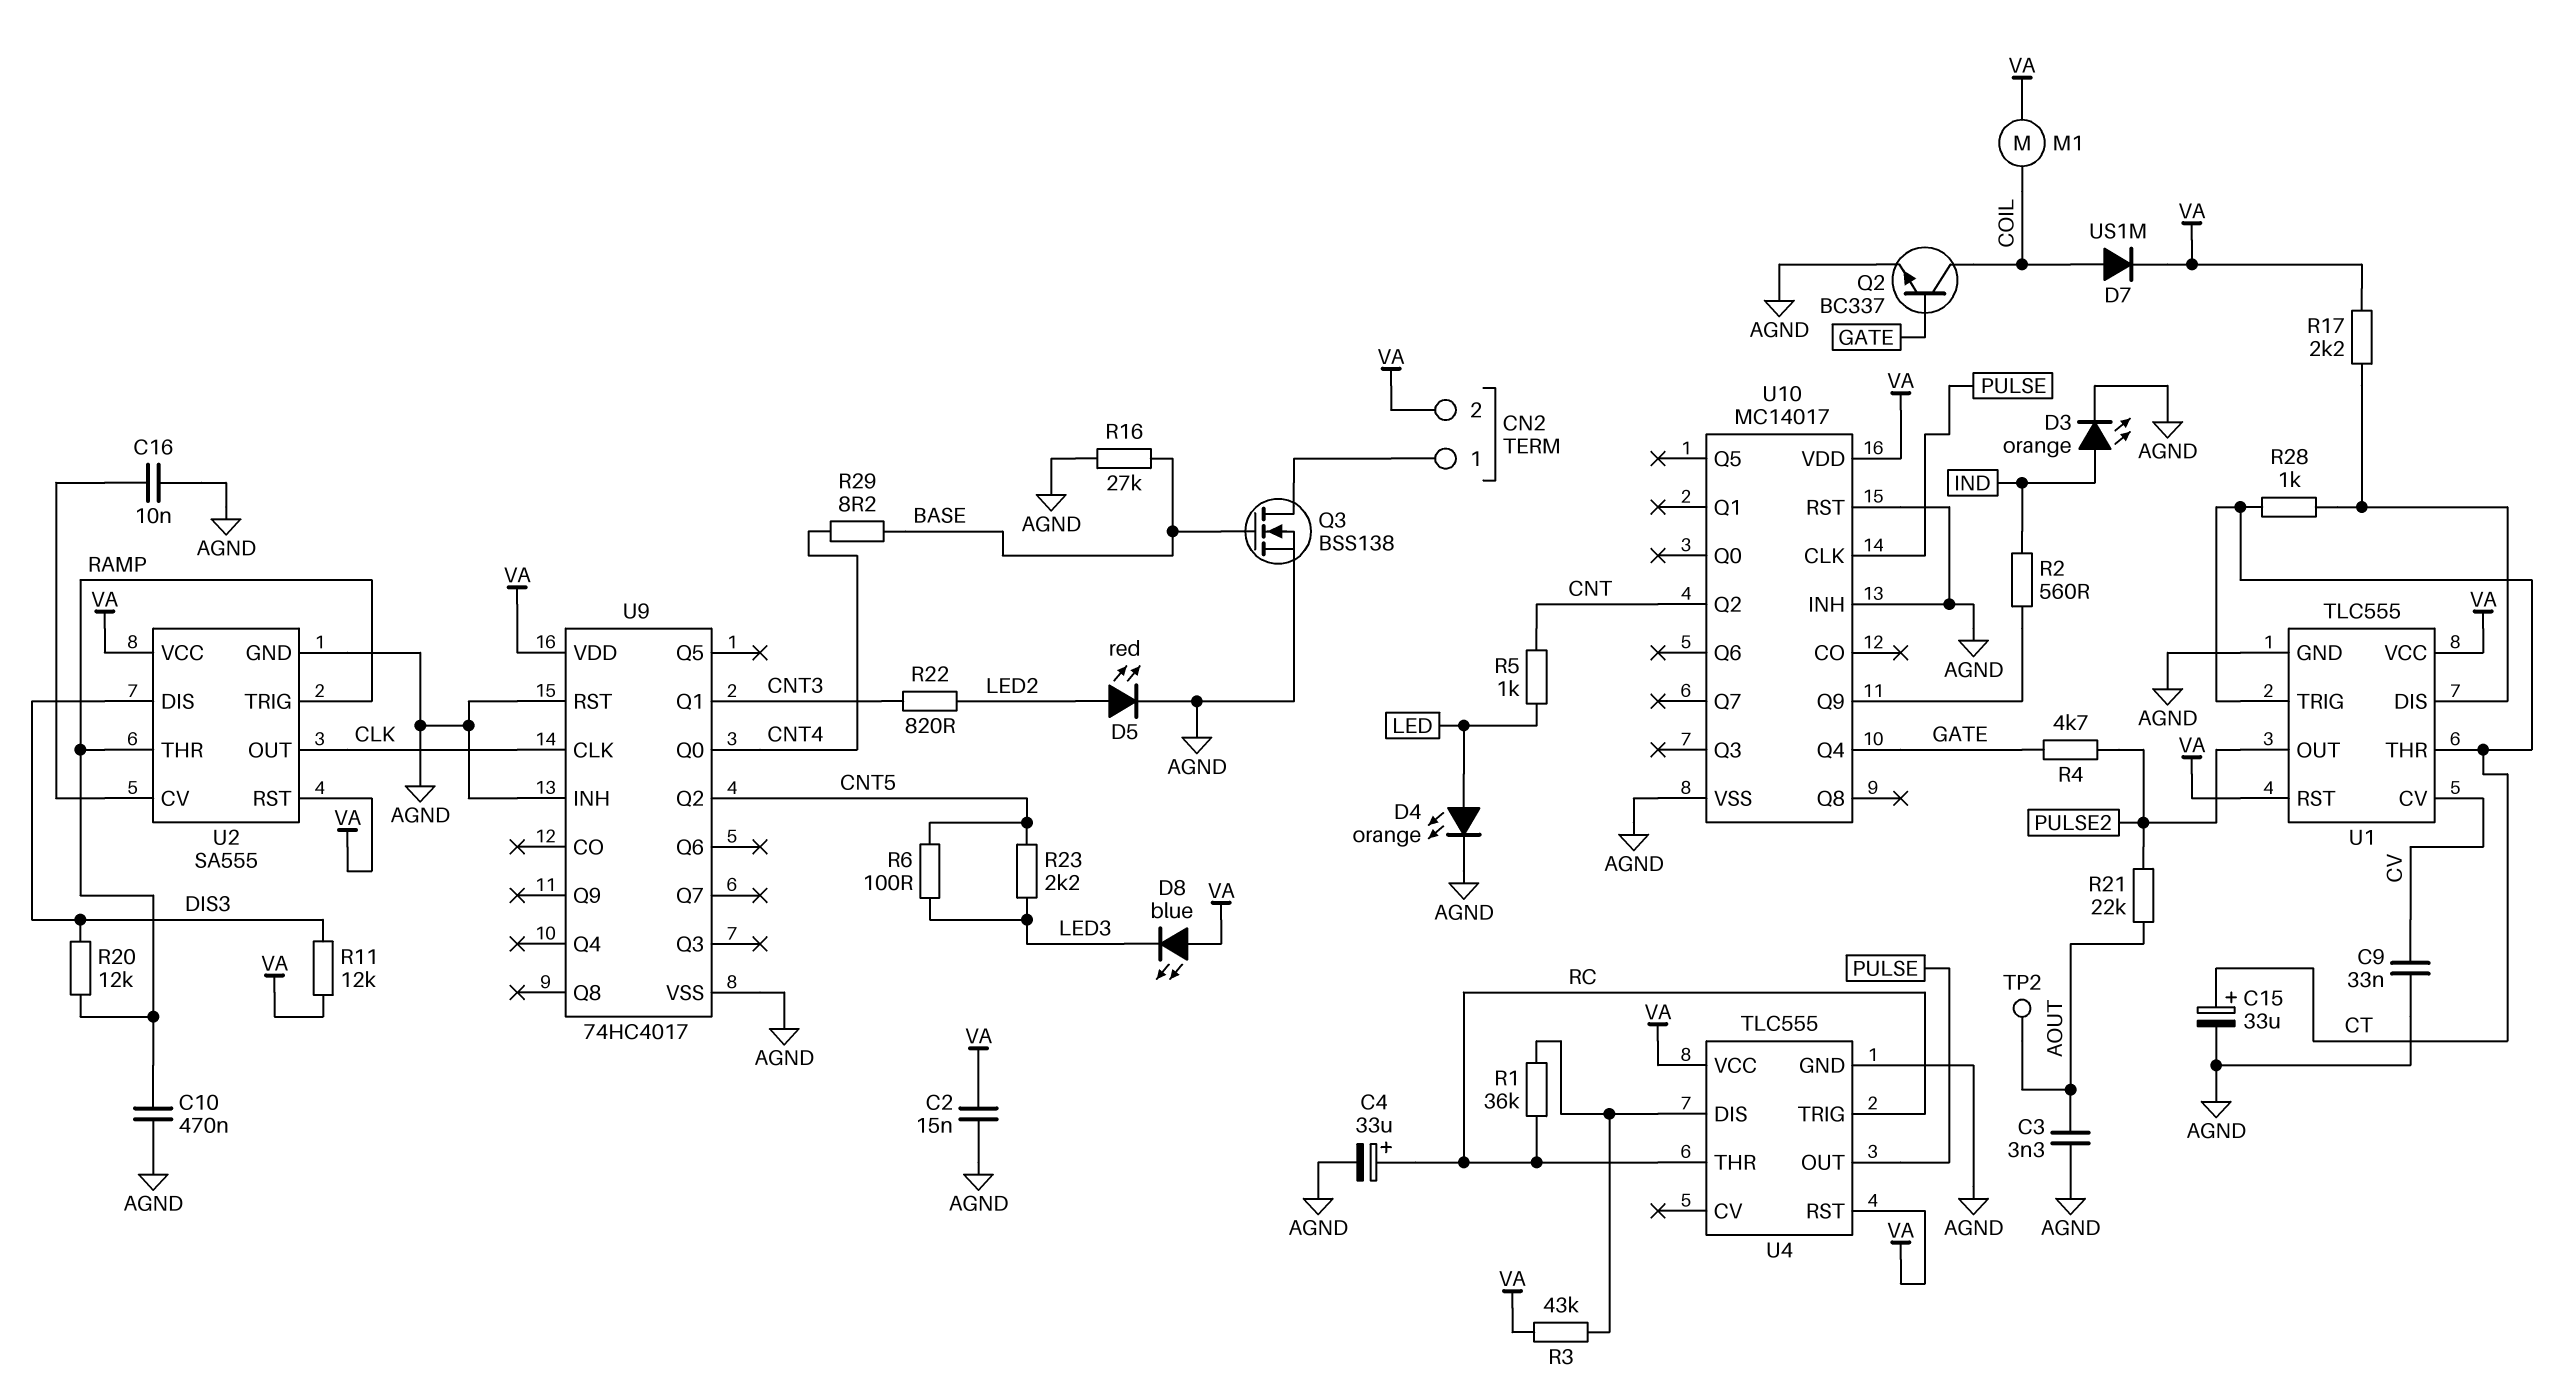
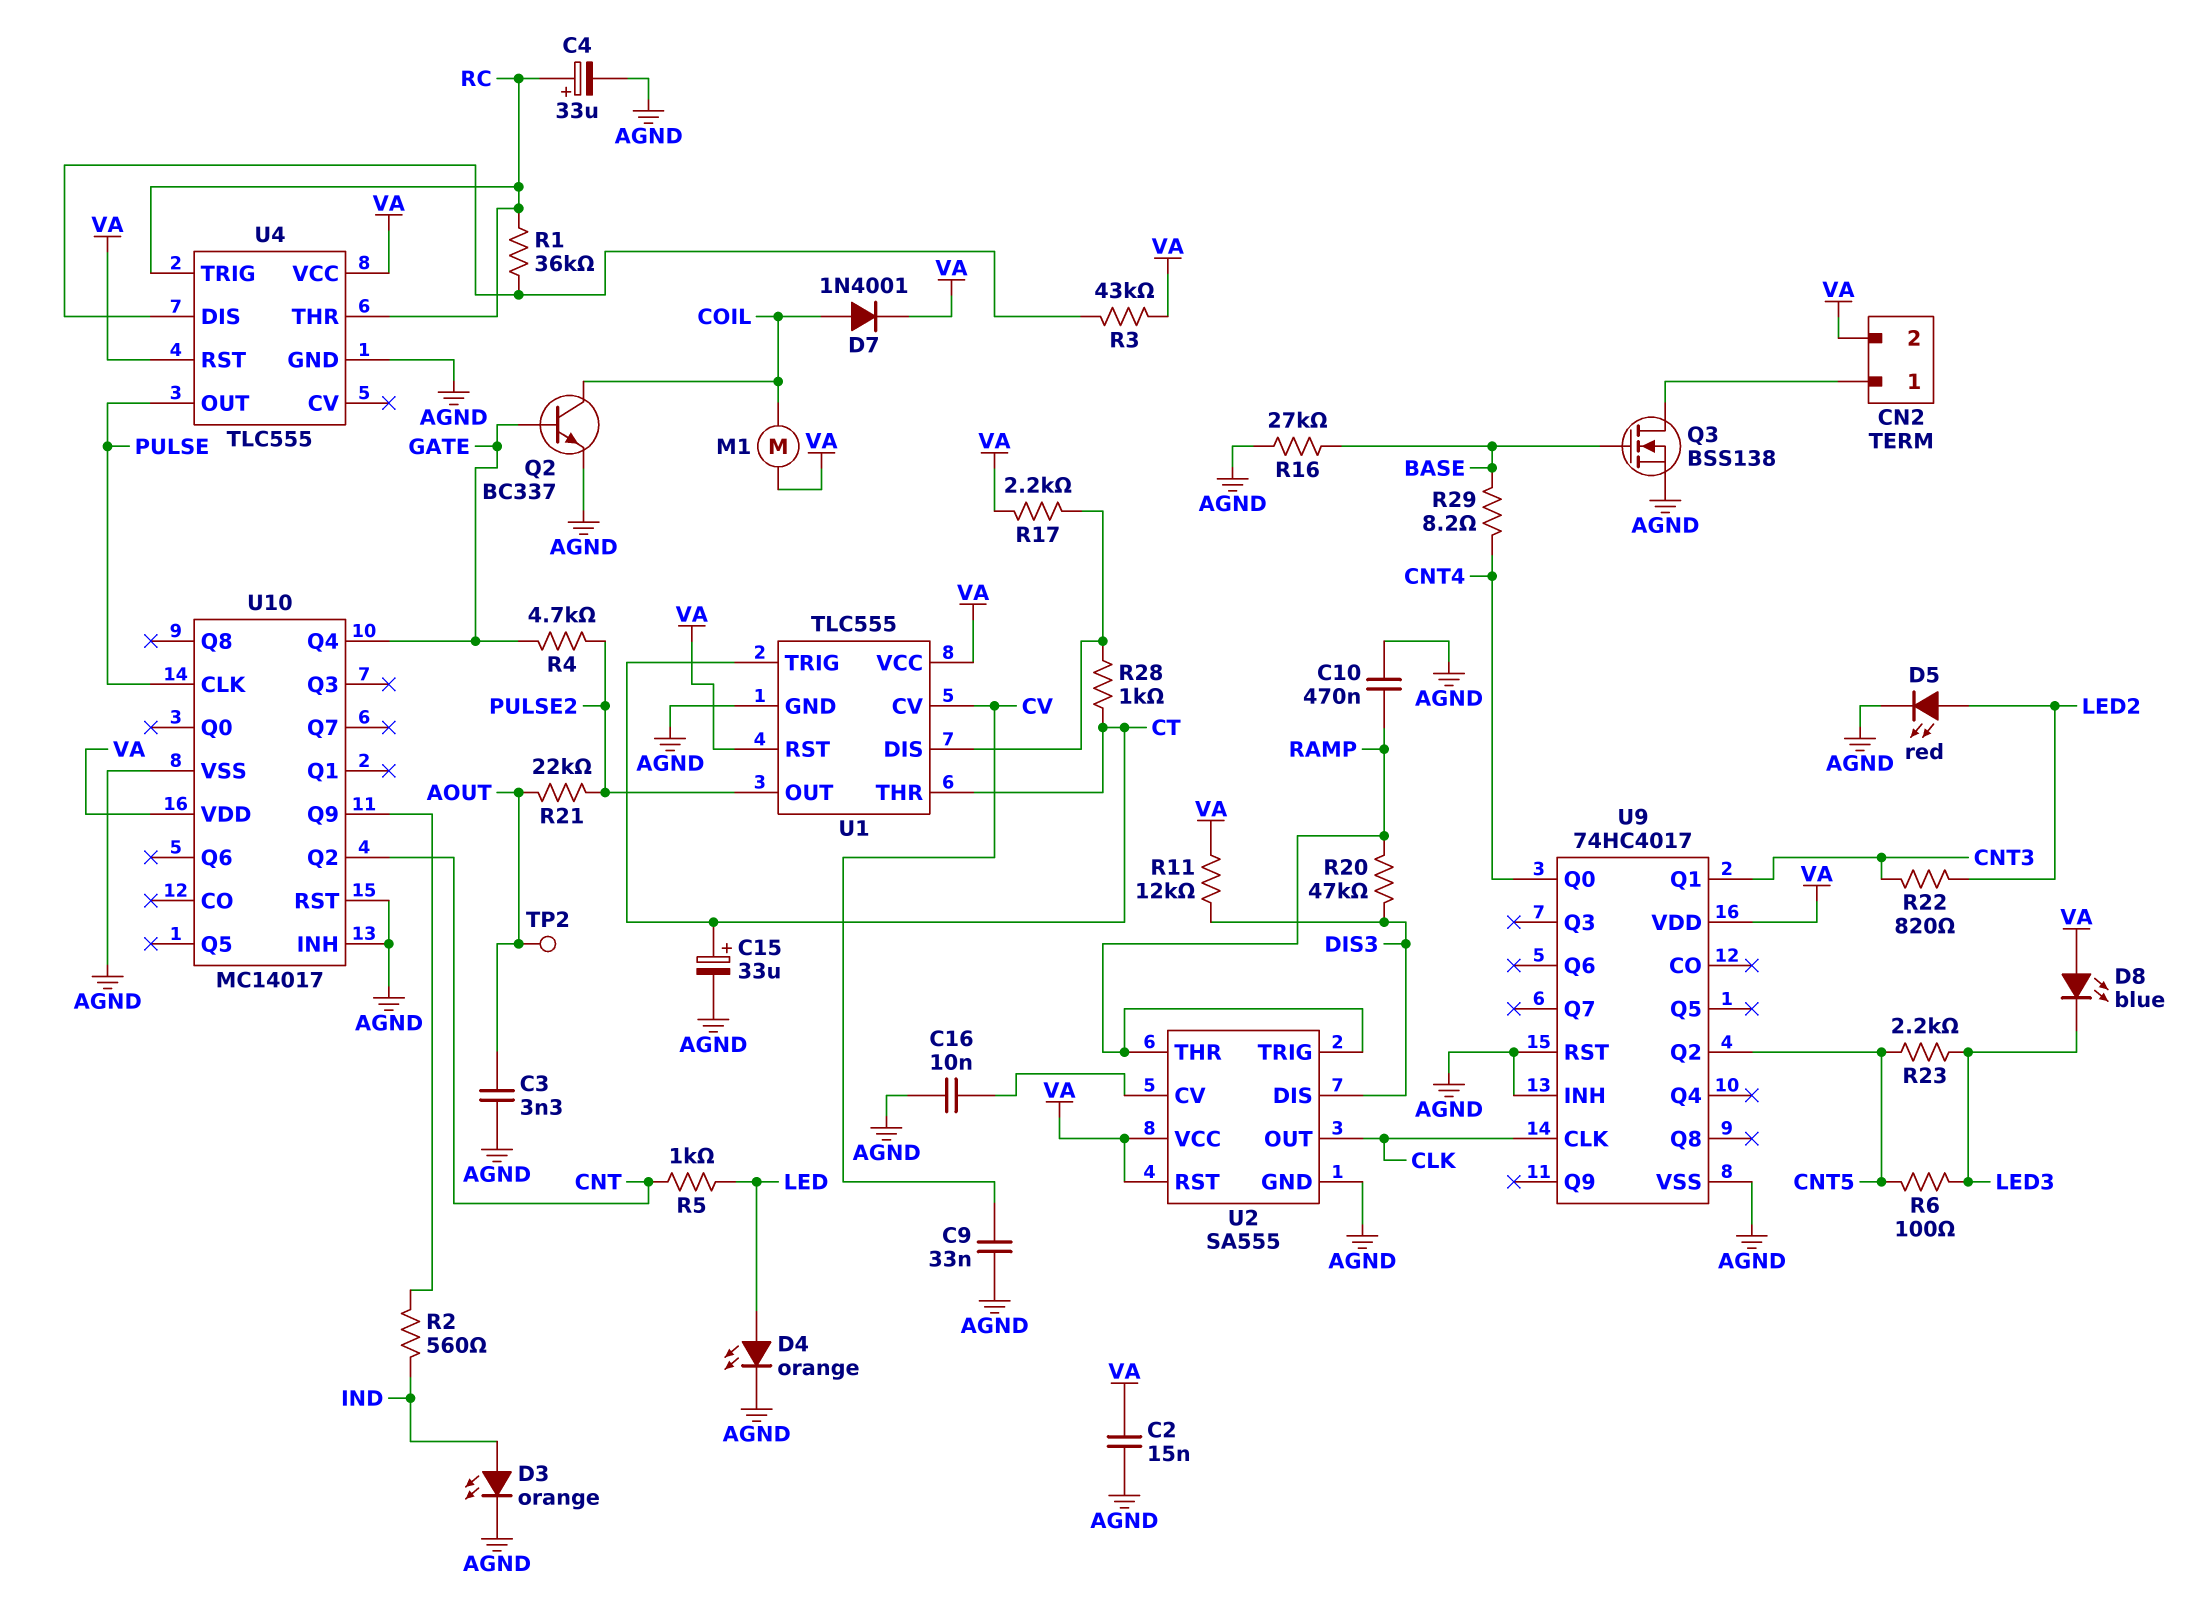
D7: diode US1M (A COIL, K VA) -> diode 1N4001 (A COIL, K VA)
R20: 12k (DIS3, RAMP) -> 47k (DIS3, RAMP)

